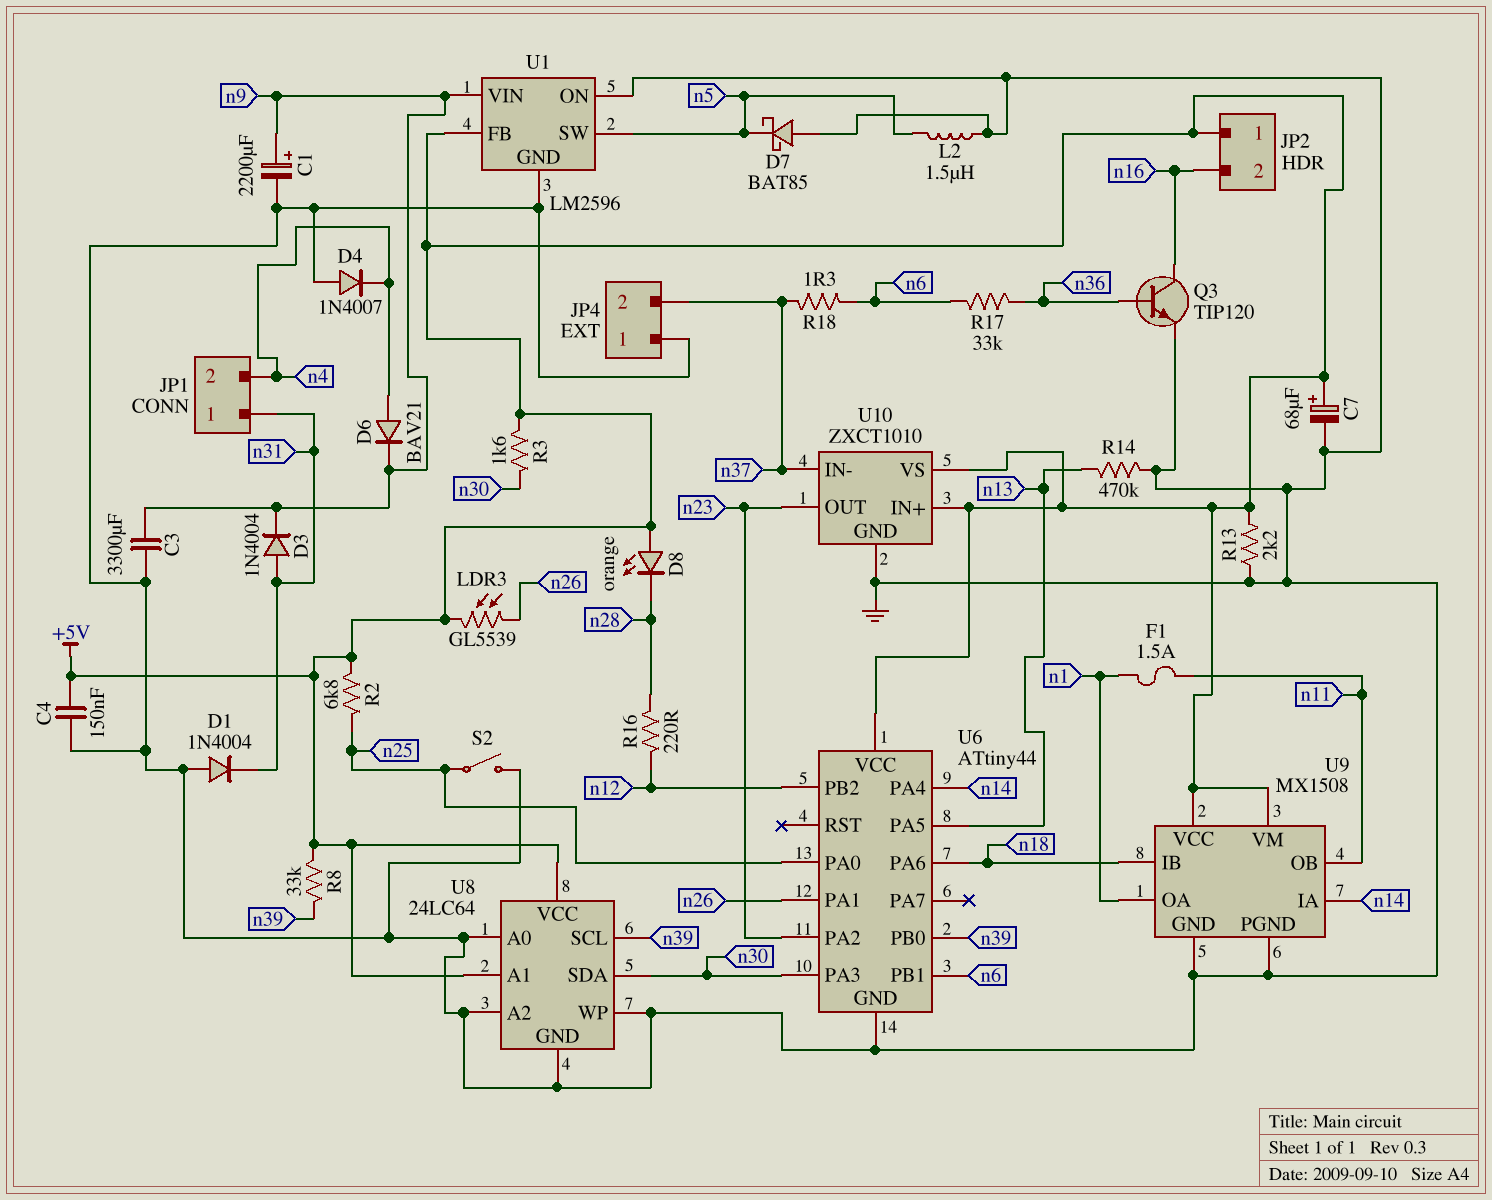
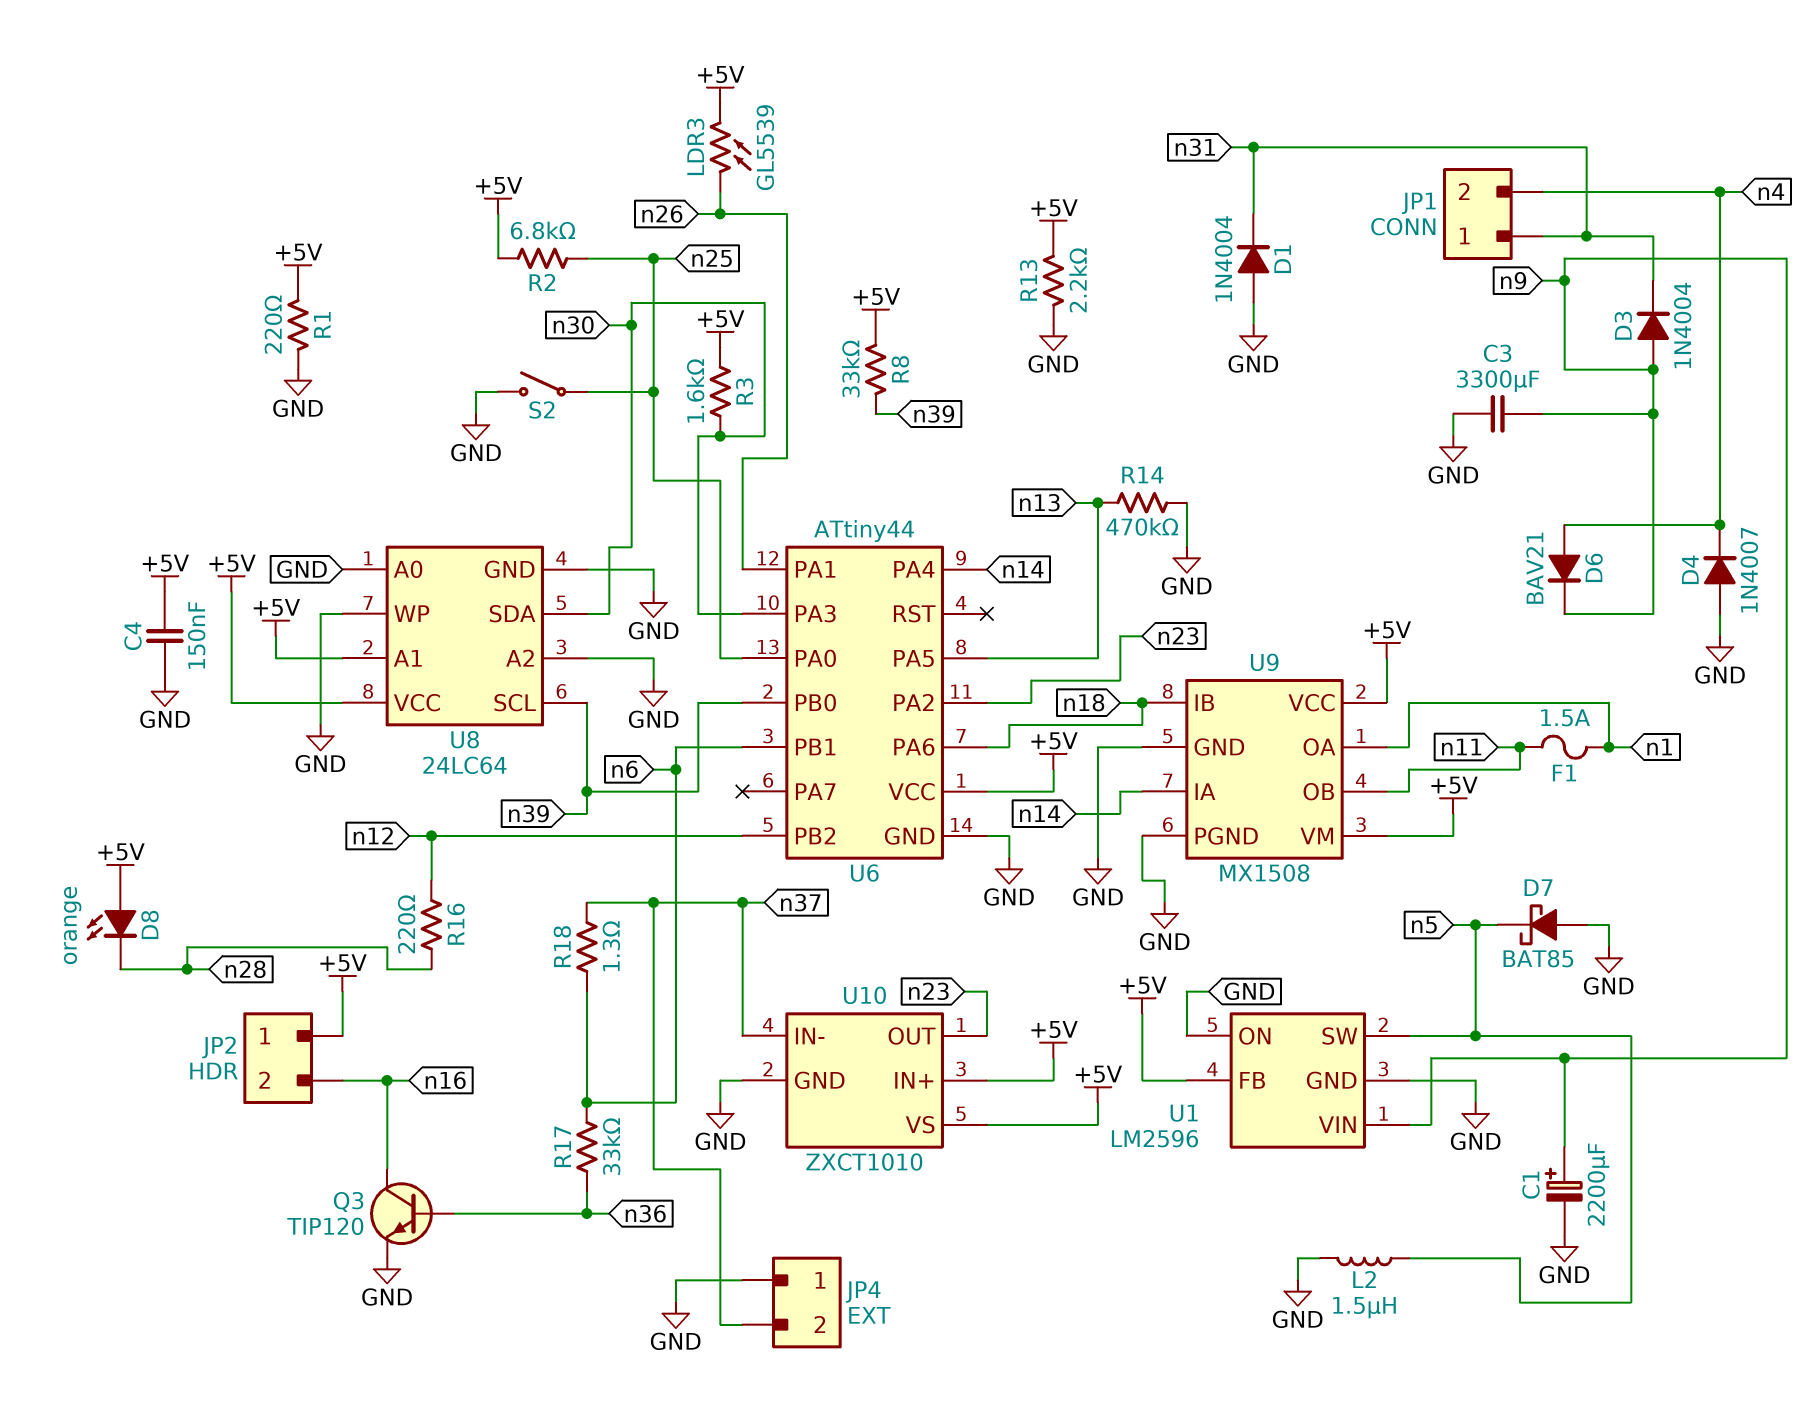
C7: 68uF (plus +5V, minus GND) -> none
D3: diode 1N4004 (A n31, K n9) -> diode 1N4004 (A n9, K n31)
R1: none -> 220 (+5V, GND)

